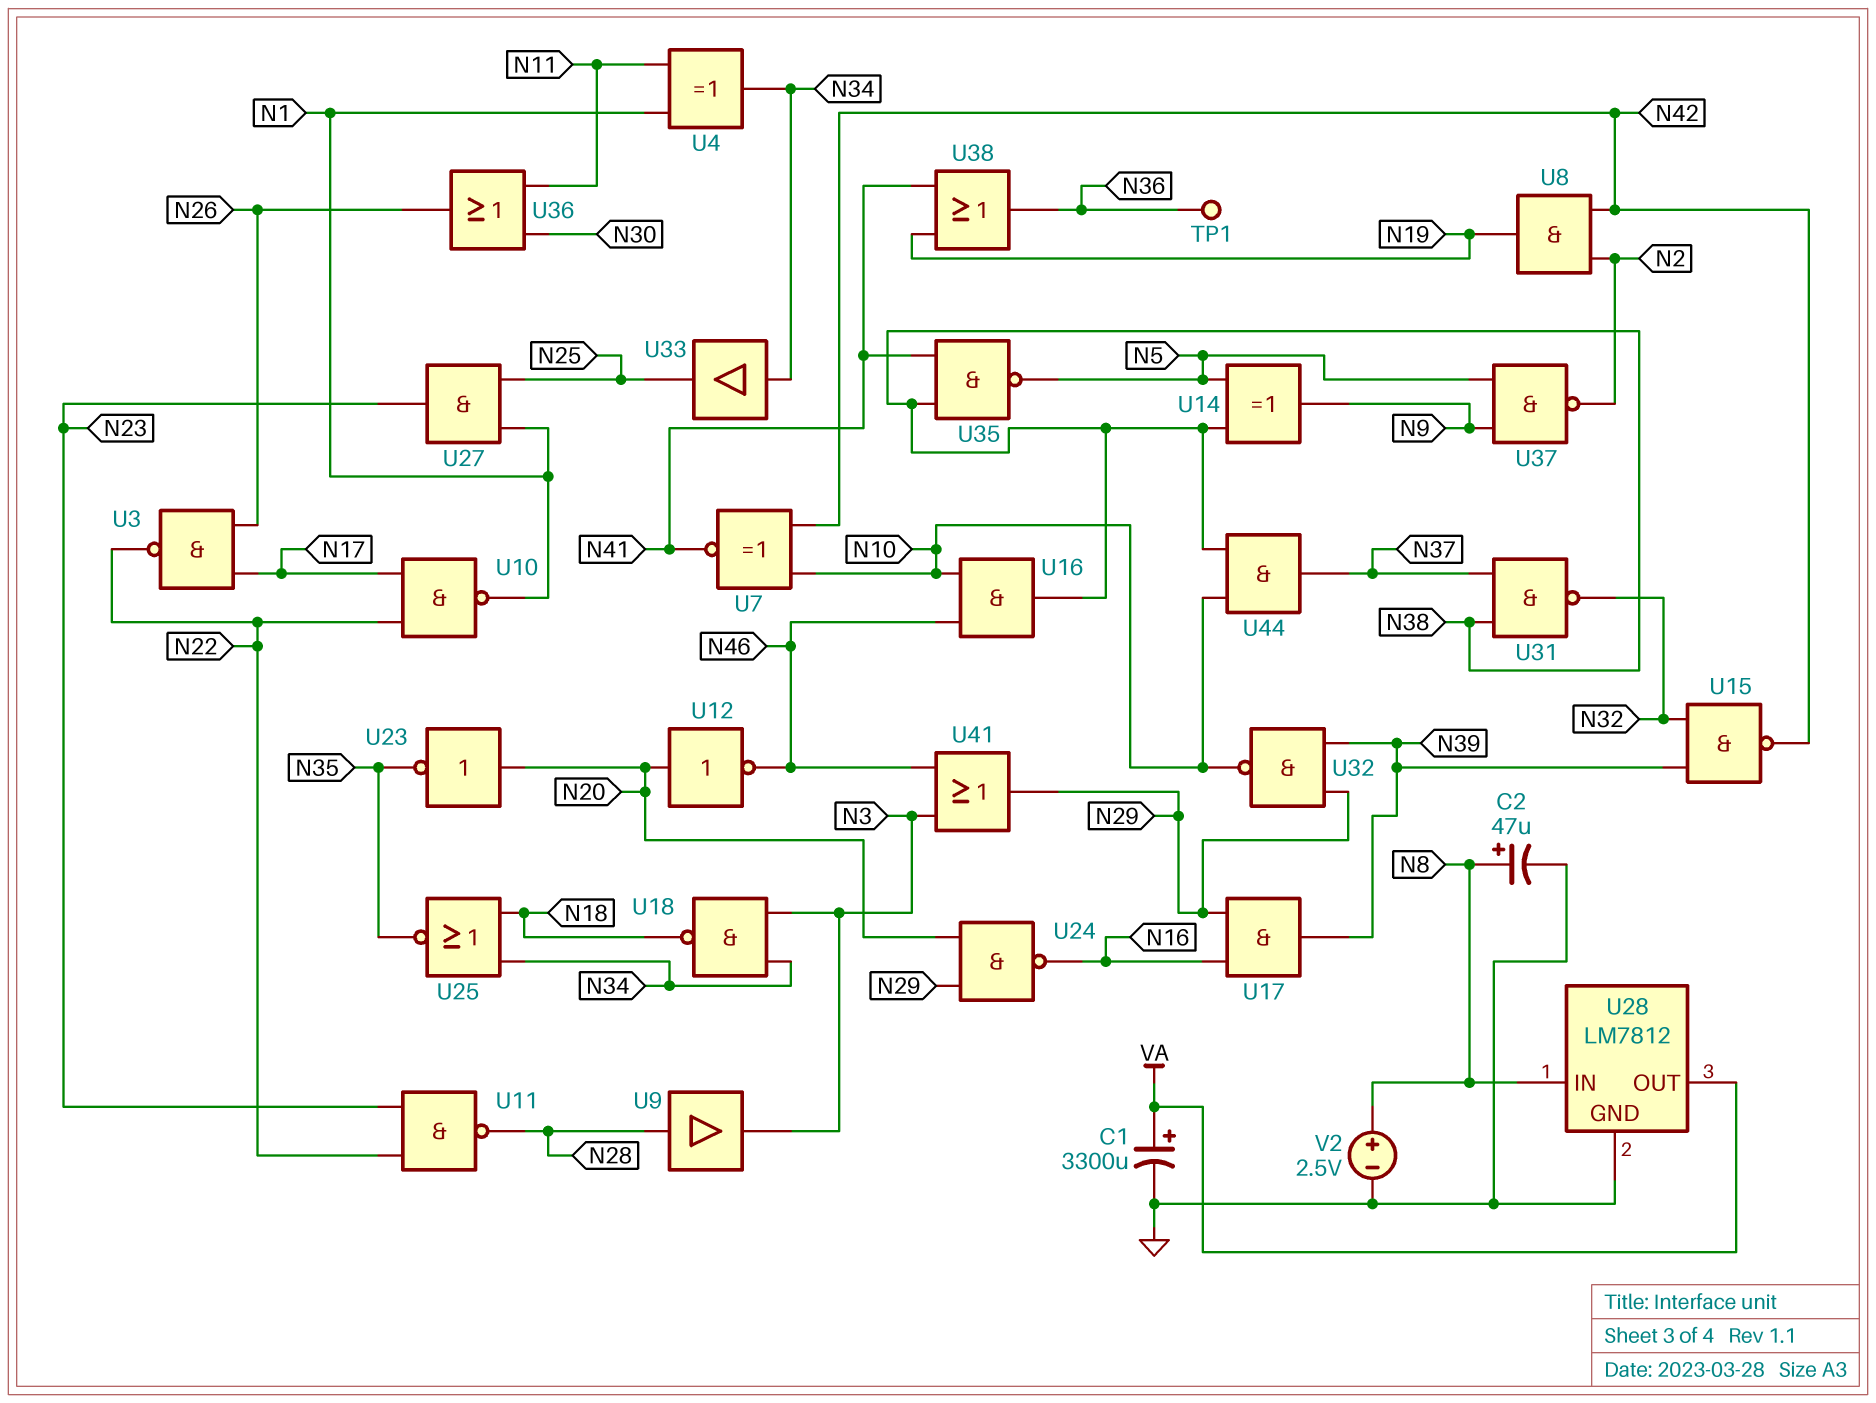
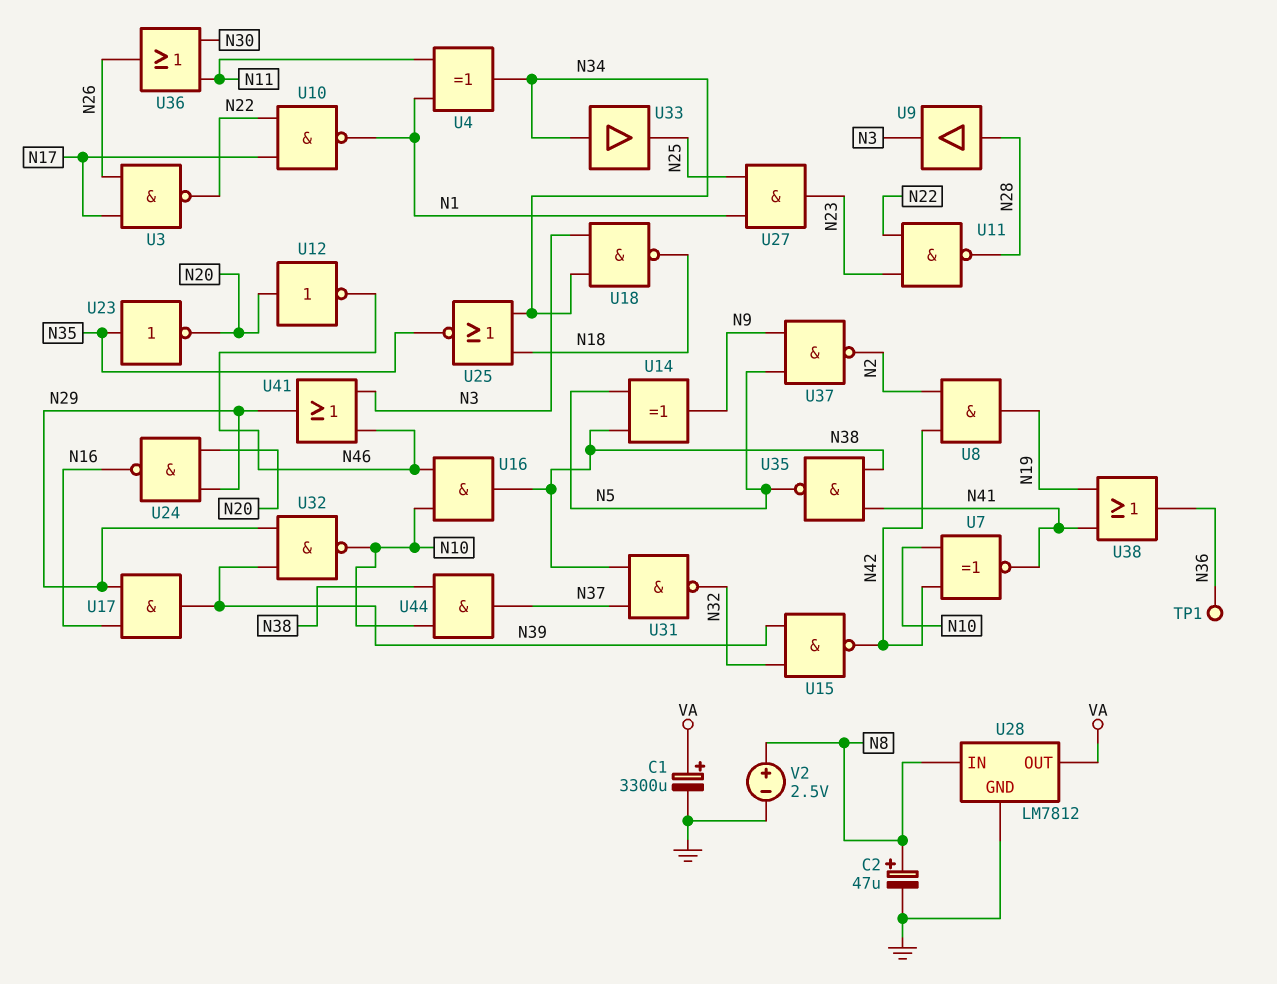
U23: NOT (in N20, out N35) -> NOT (in N35, out N20)

